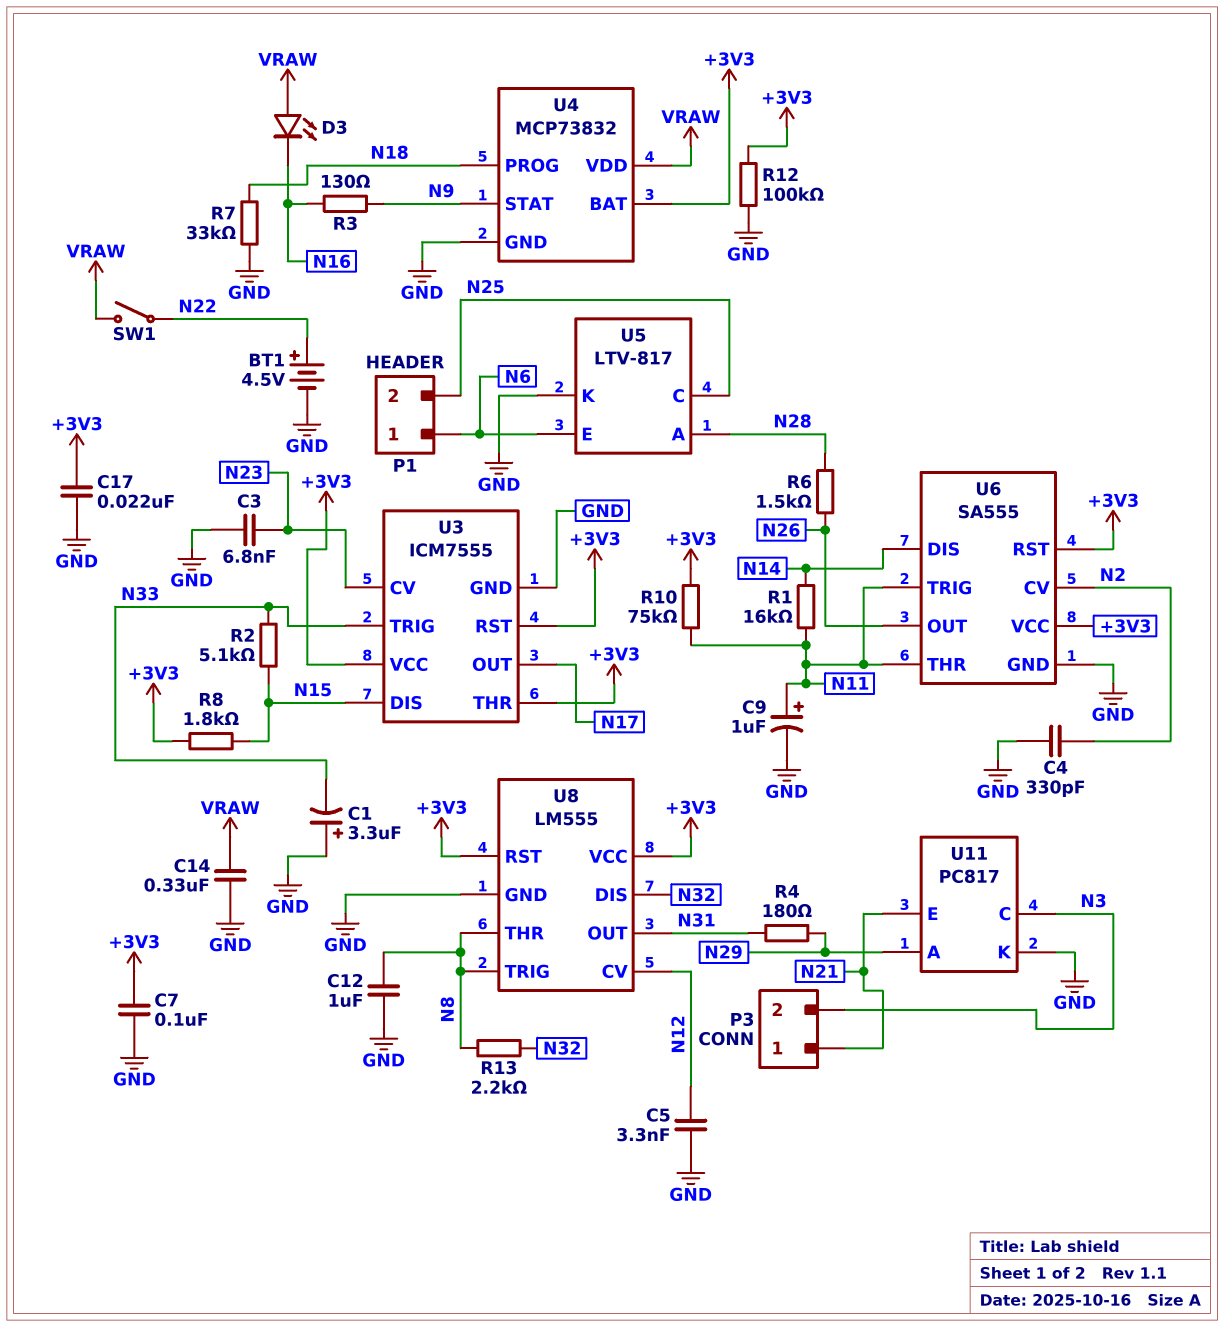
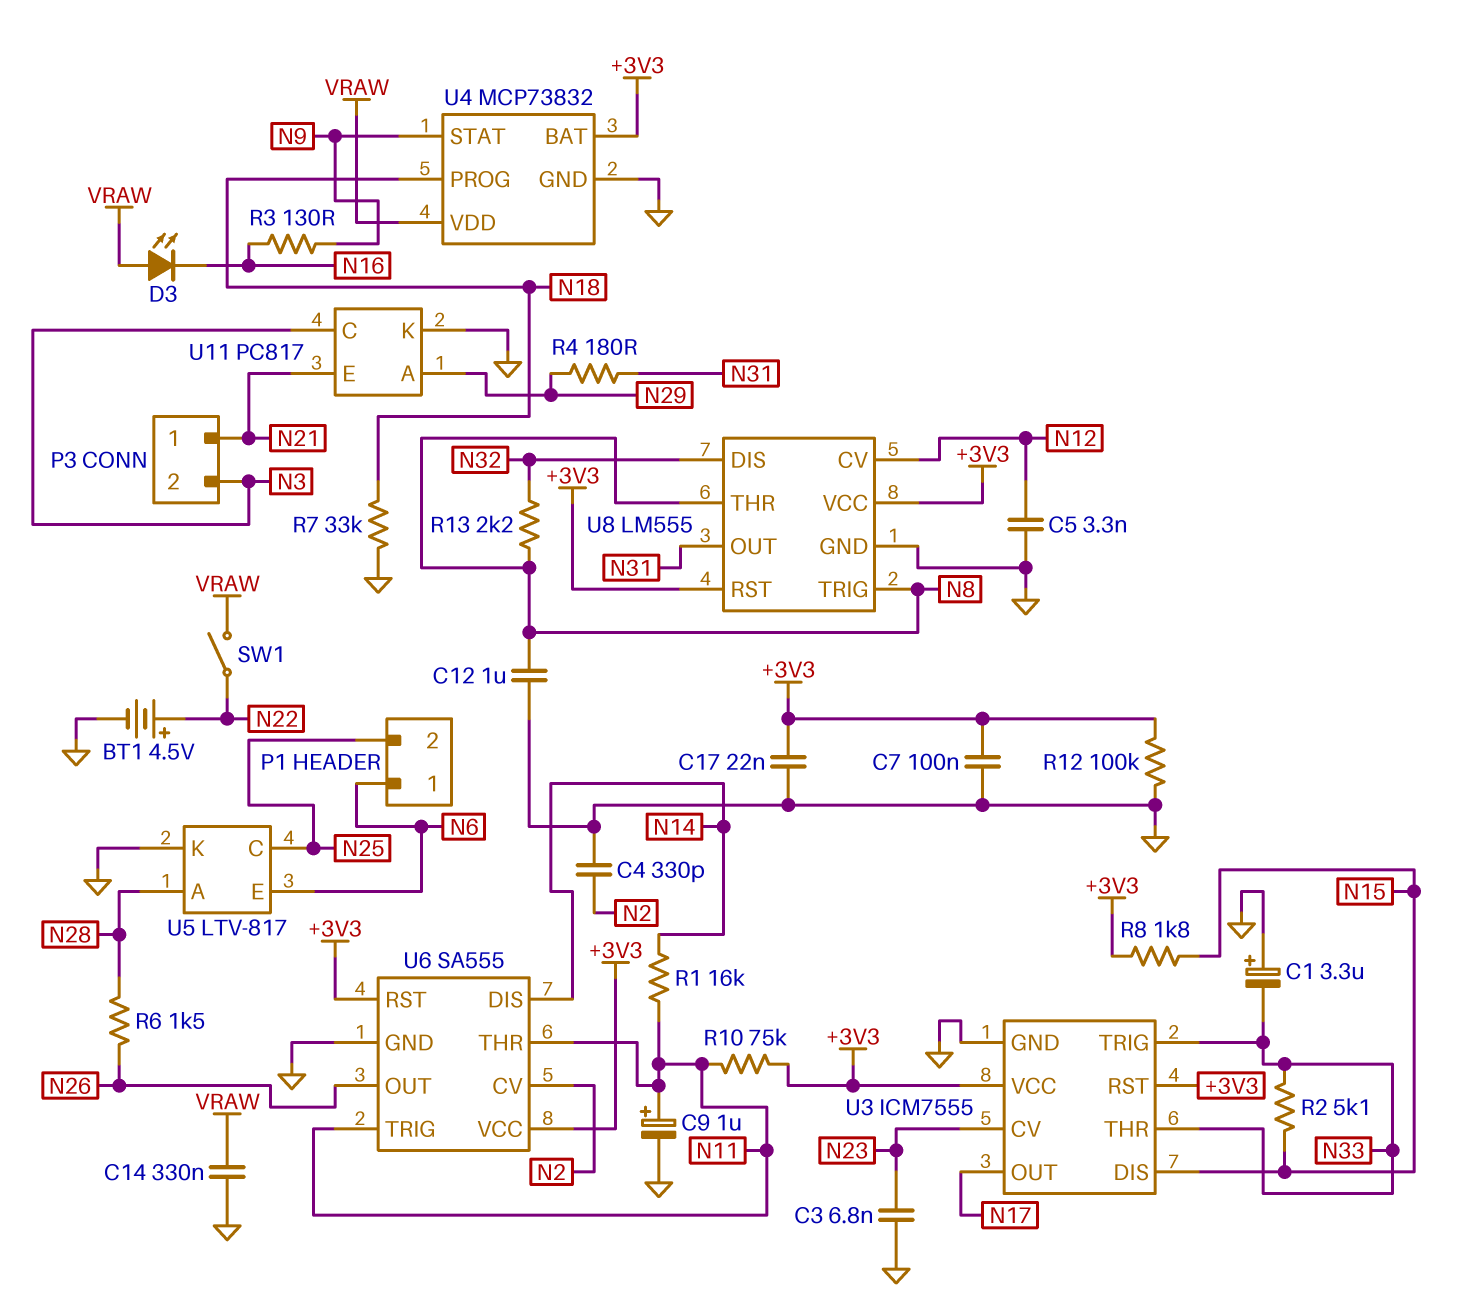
U3 pin THR: +3V3 -> N33

